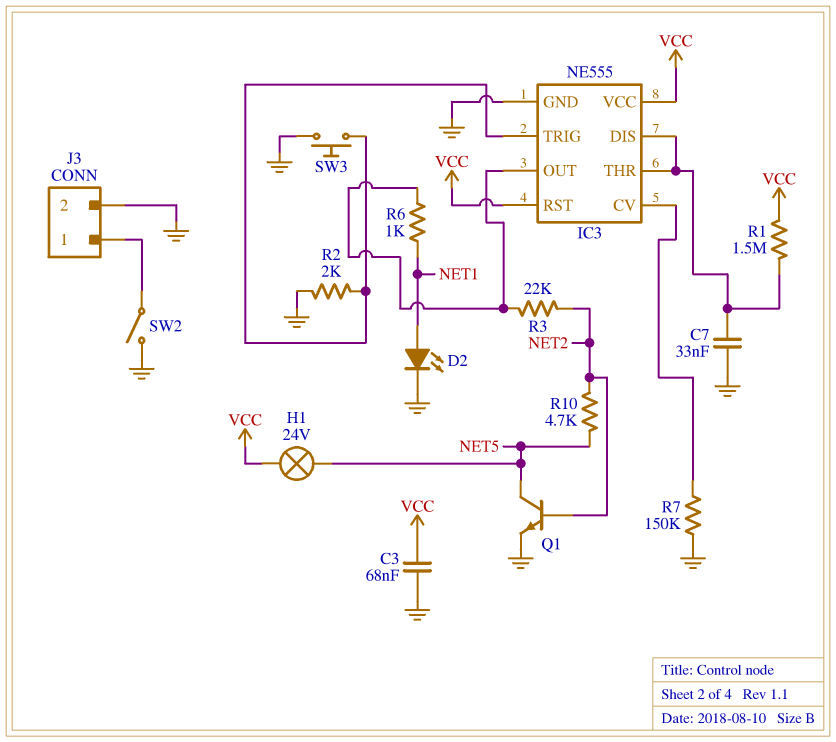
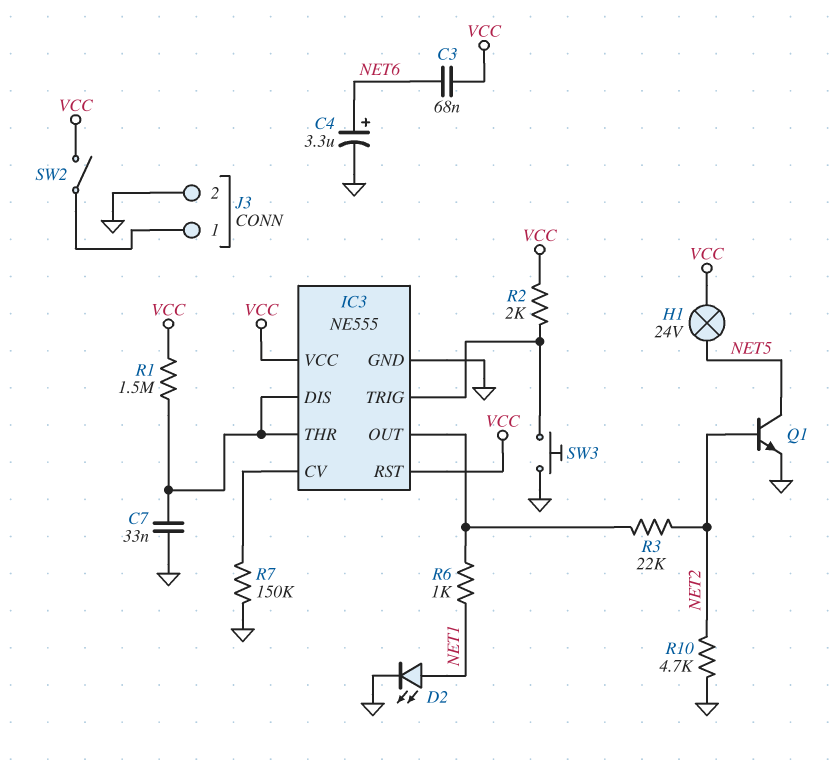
C3: 68nF (GND, VCC) -> 68nF (NET6, VCC)
C4: none -> 3.3uF (plus NET6, minus GND)
R2: 2k (GND, IC3/TRIG) -> 2k (IC3/TRIG, VCC)
R10: 4.7k (NET2, NET5) -> 4.7k (GND, NET2)
SW2: switch (GND, J3/1) -> switch (J3/1, VCC)

